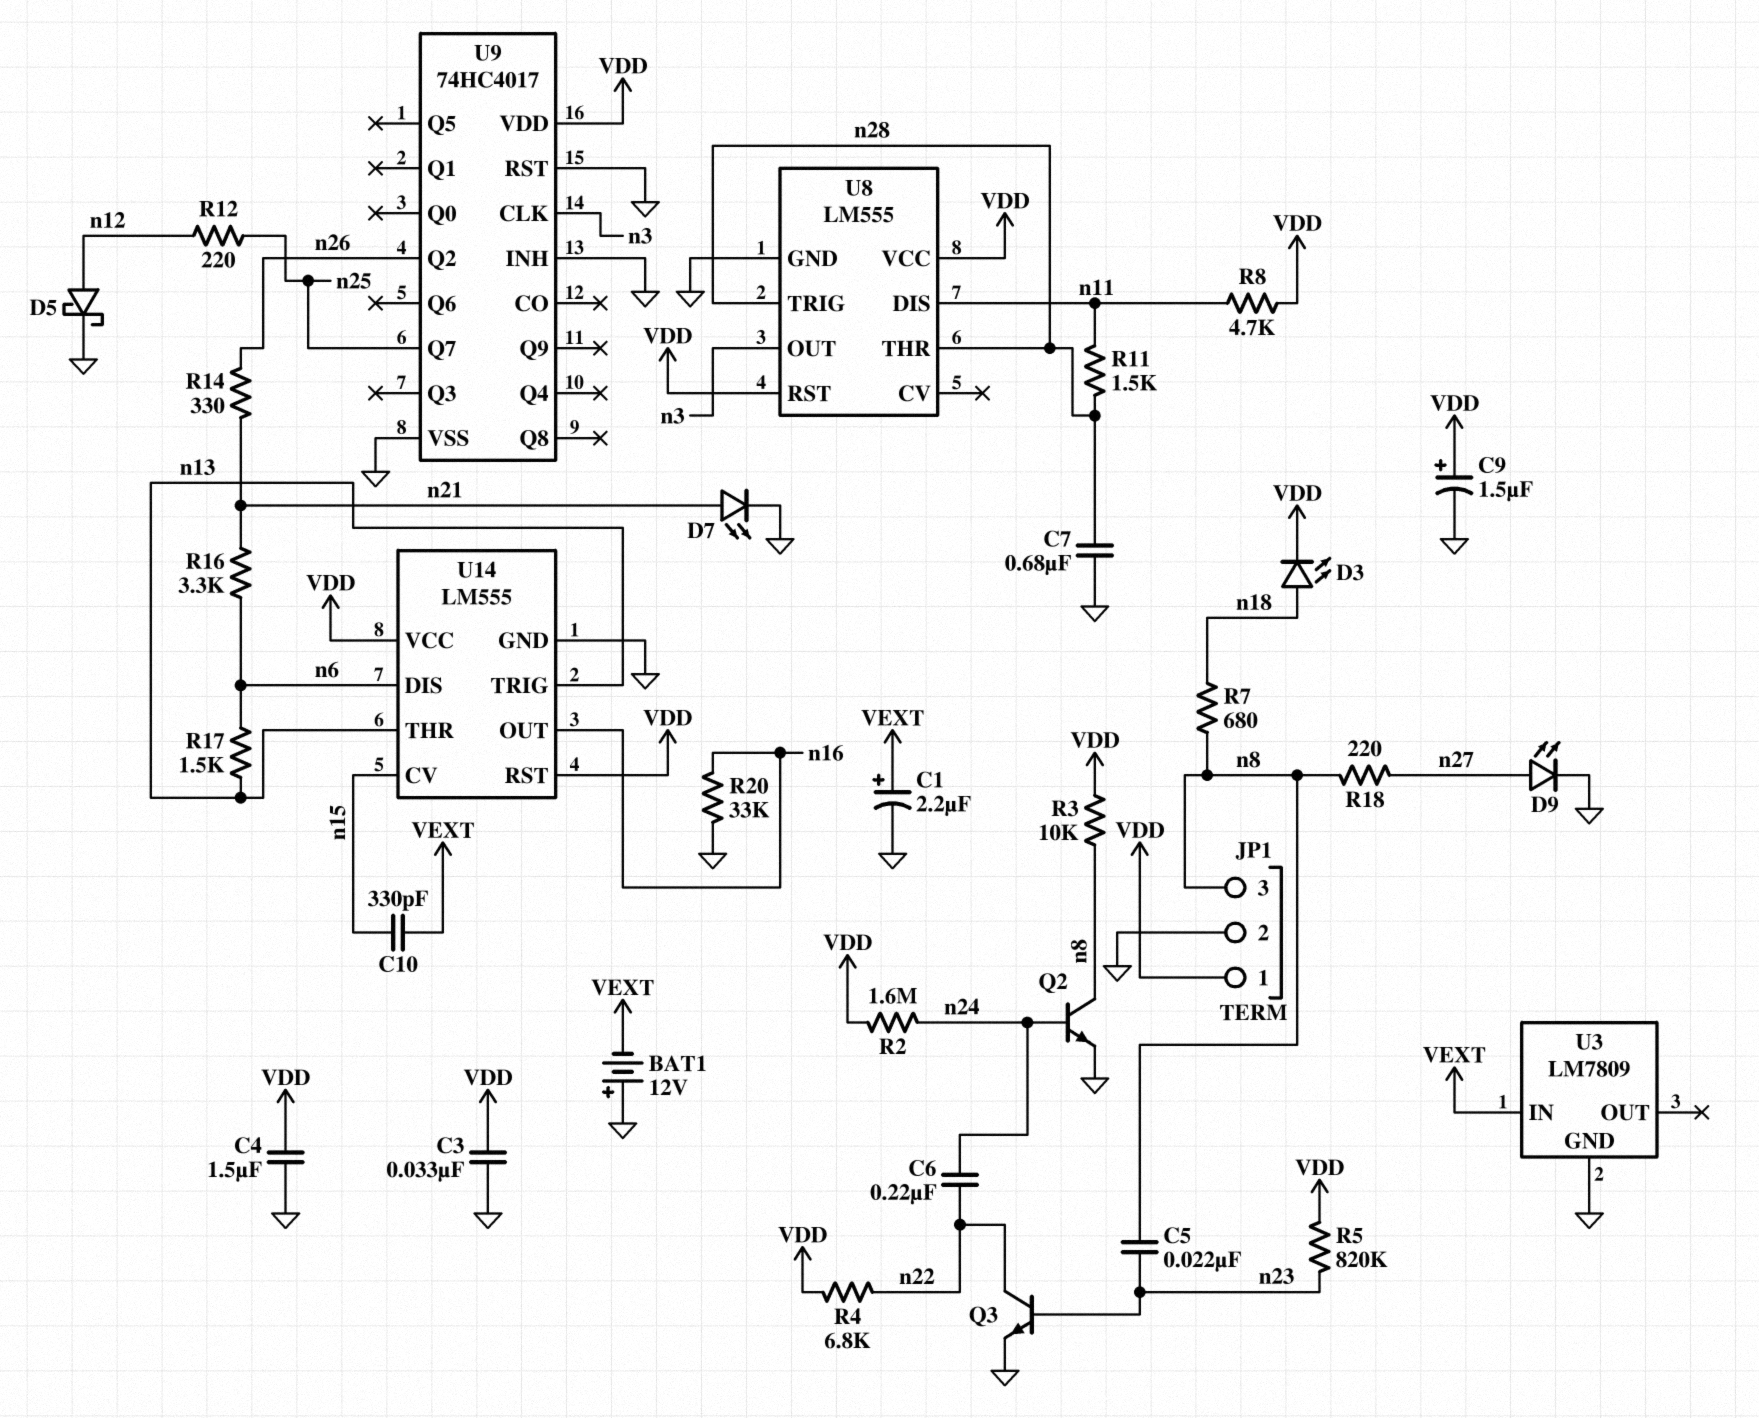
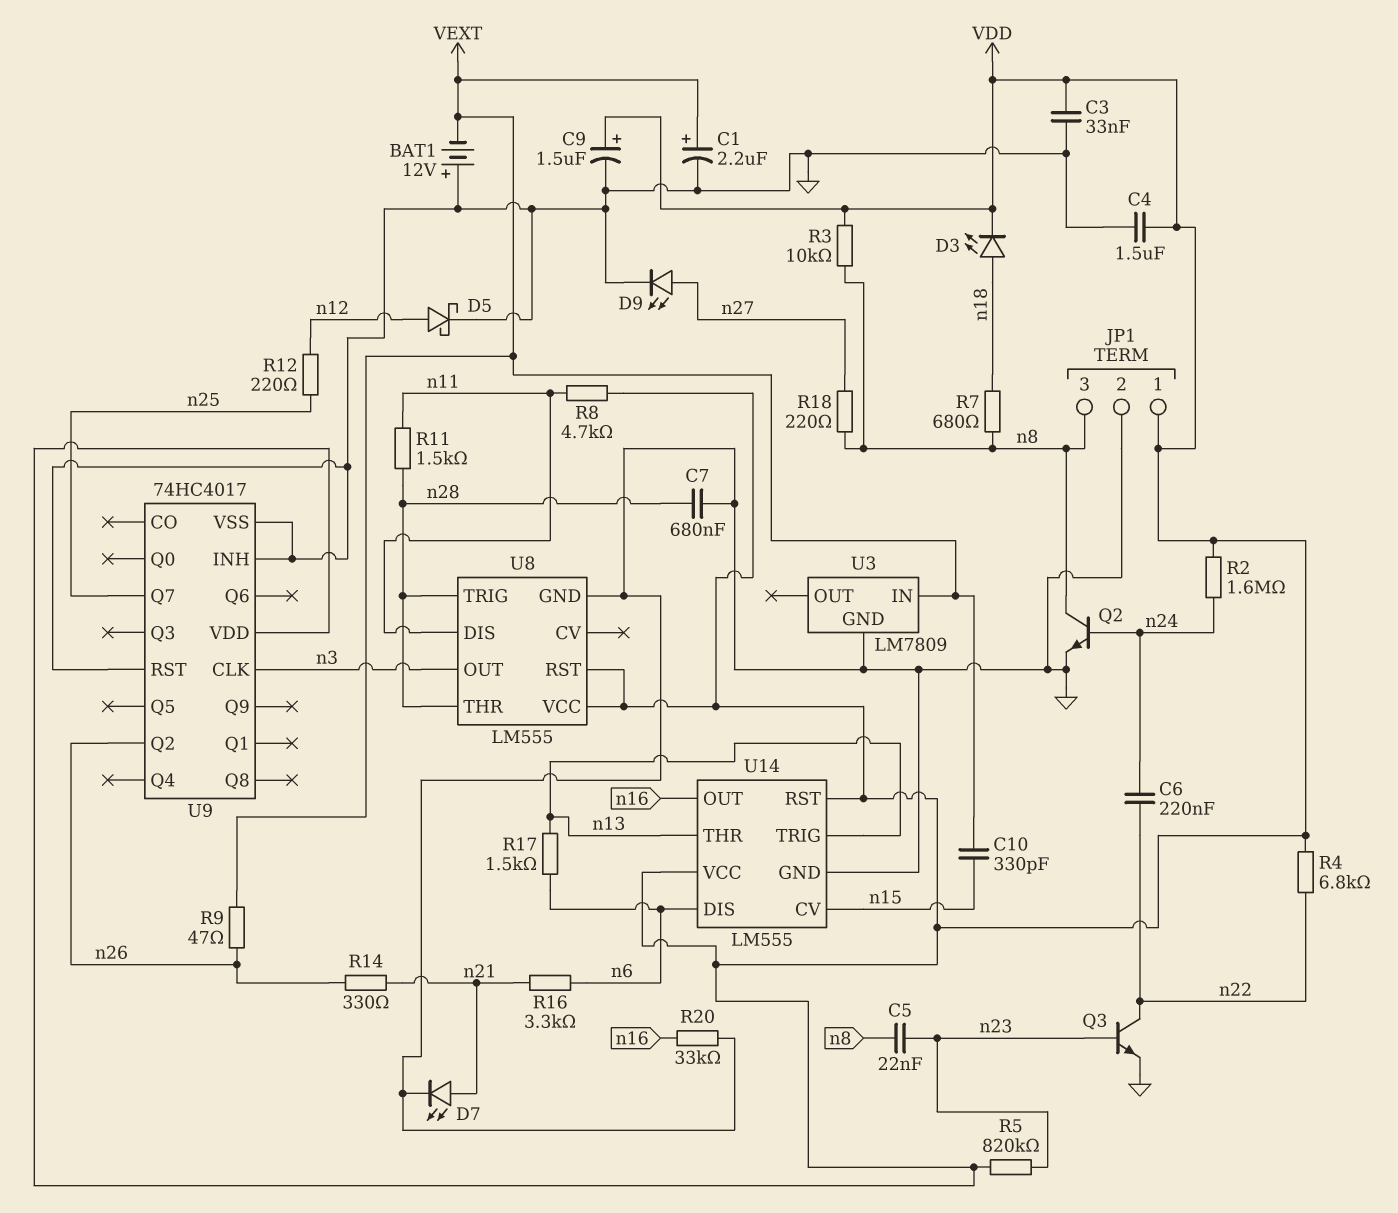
R9: none -> 47 (VEXT, n26)

